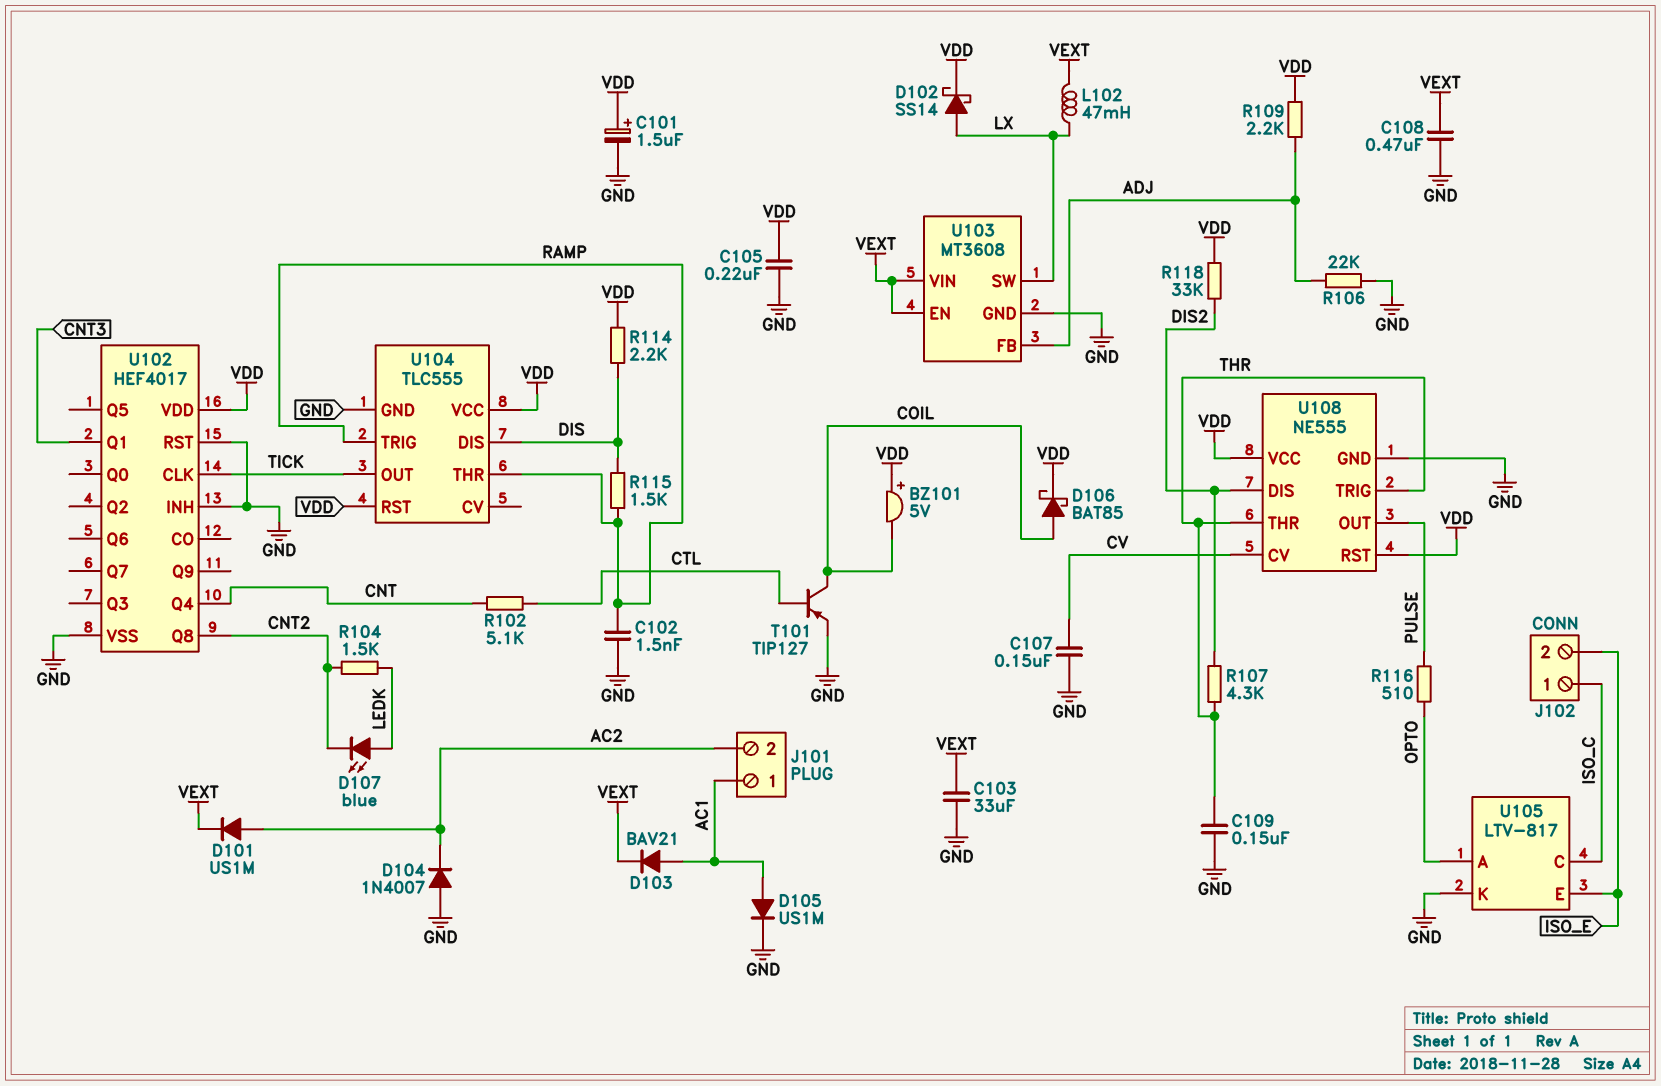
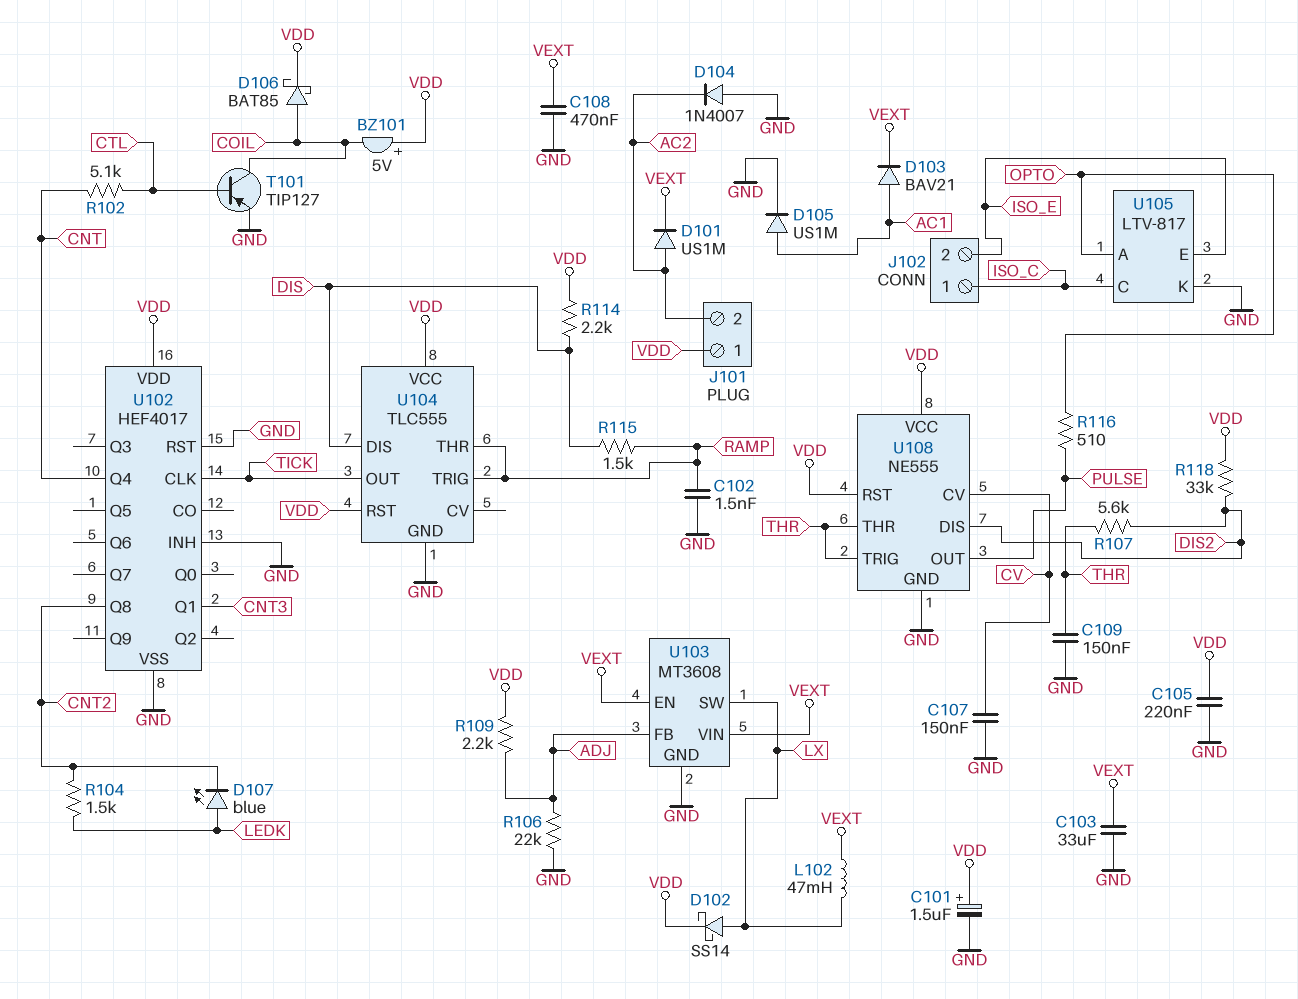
J101 pin 1: AC1 -> VDD
R107: 4.3k (DIS2, THR) -> 5.6k (DIS2, THR)

